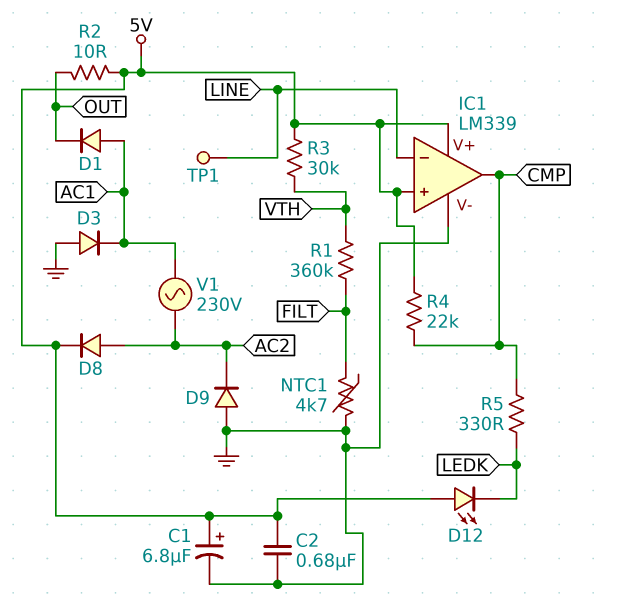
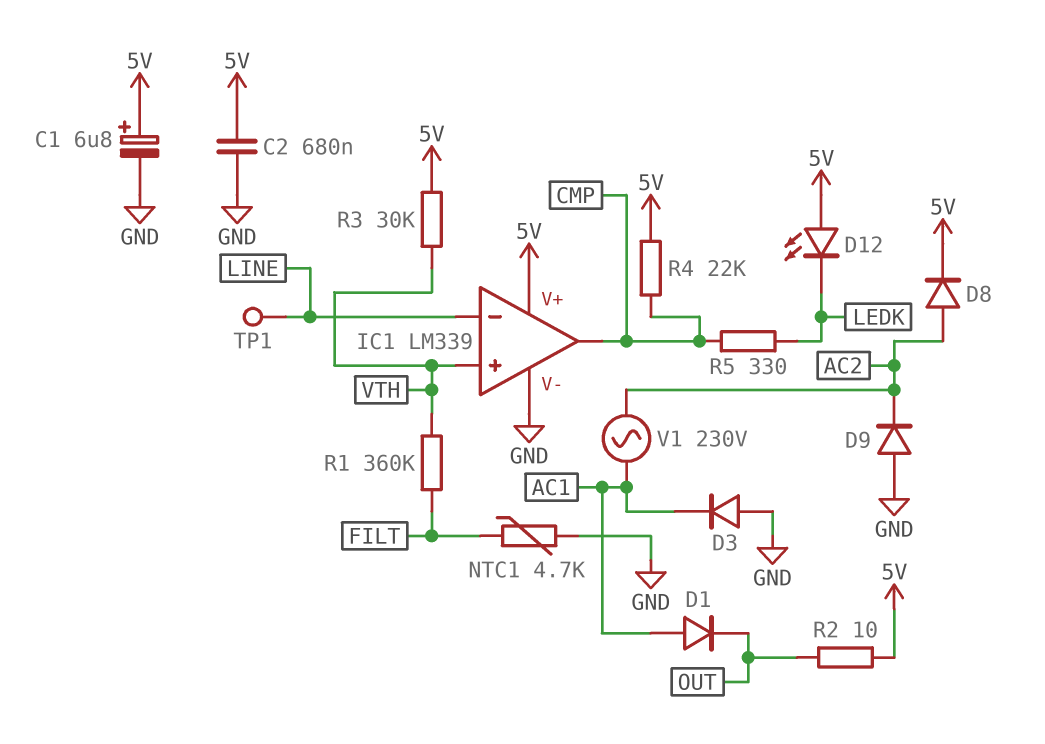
IC1 pin in+: 5V -> VTH

